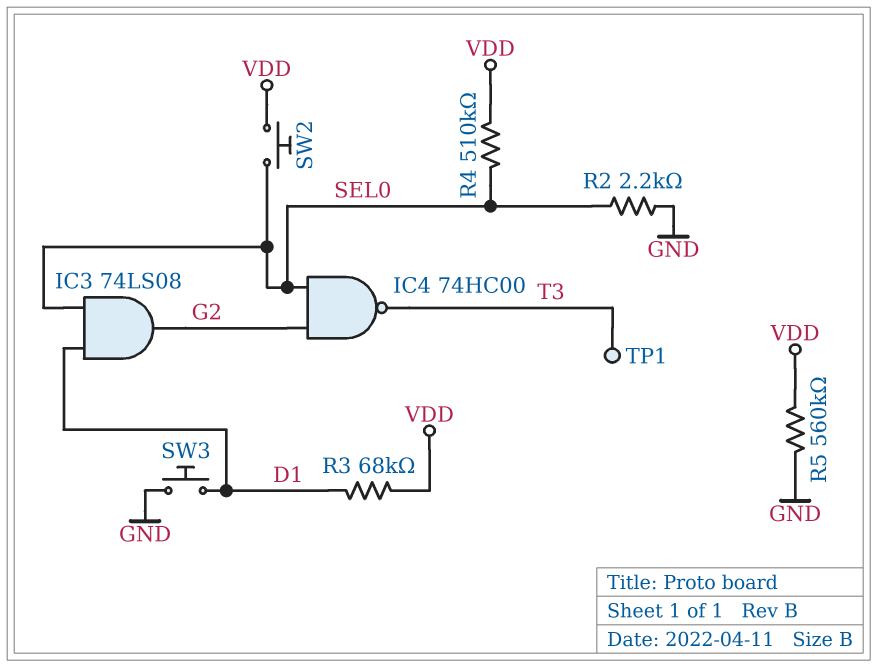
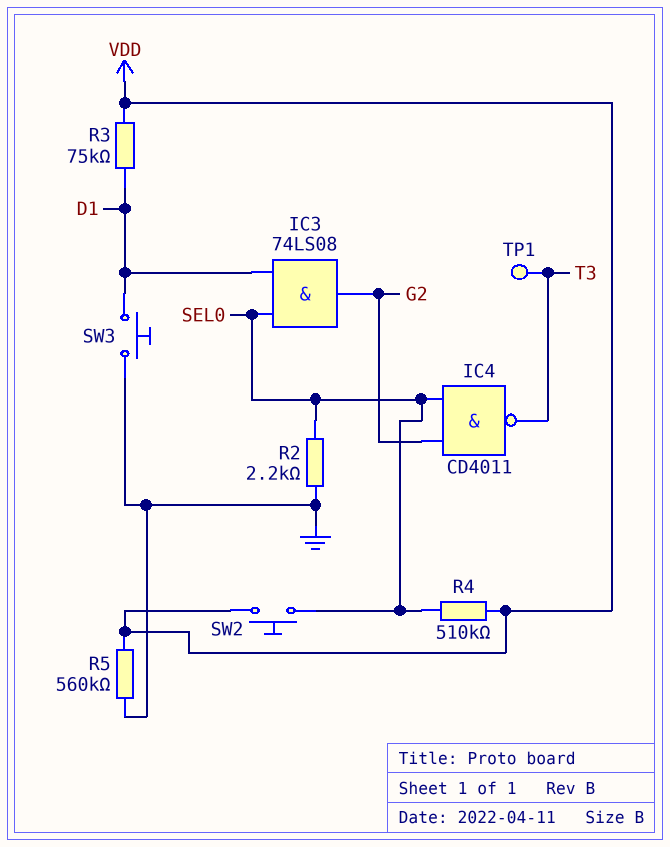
IC4: NAND 74HC00 (in G2, in SEL0, out T3) -> NAND CD4011 (in G2, in SEL0, out T3)
R3: 68k (D1, VDD) -> 75k (D1, VDD)

